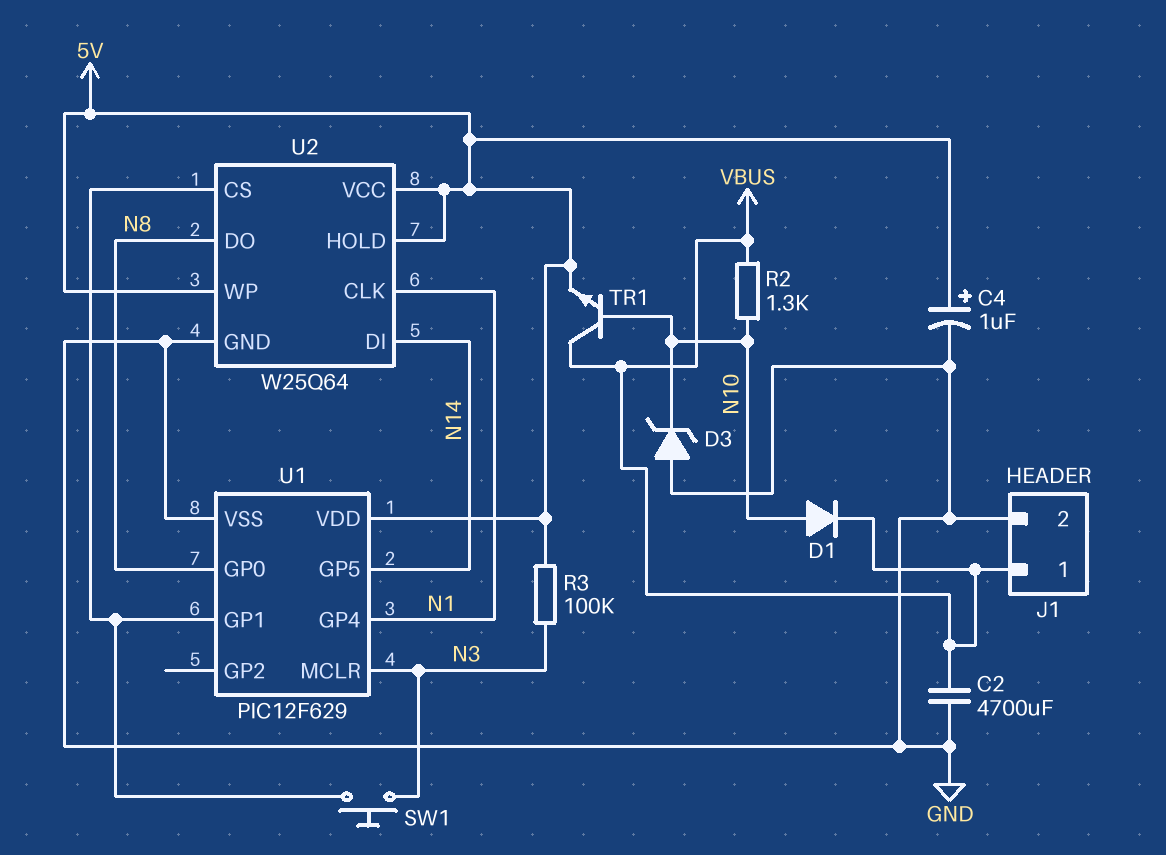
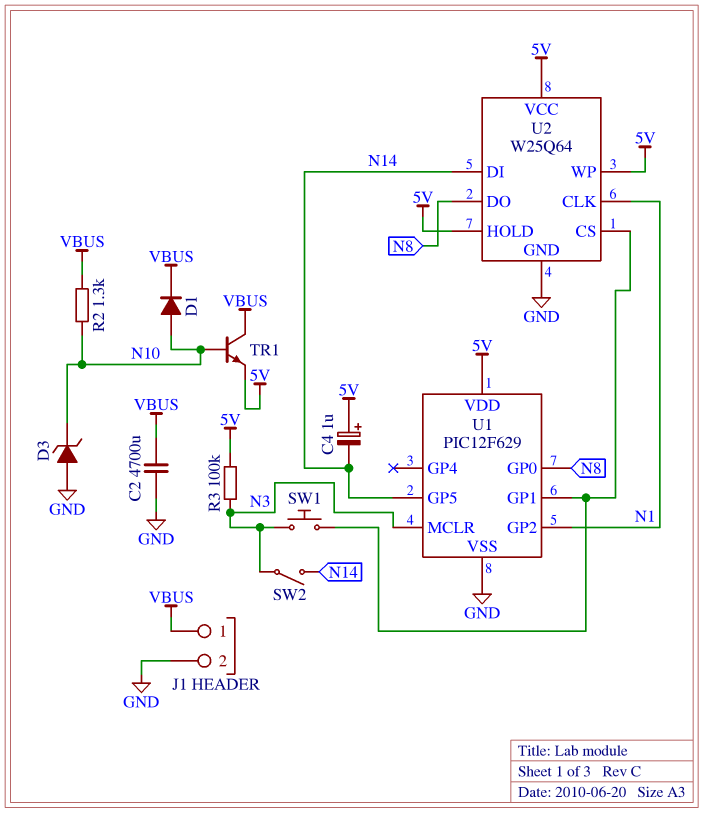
C4: 1uF (plus 5V, minus GND) -> 1uF (plus 5V, minus N14)
SW2: none -> switch (N3, N14)
U1 pin GP2: none -> N1
U1 pin GP4: N1 -> none

